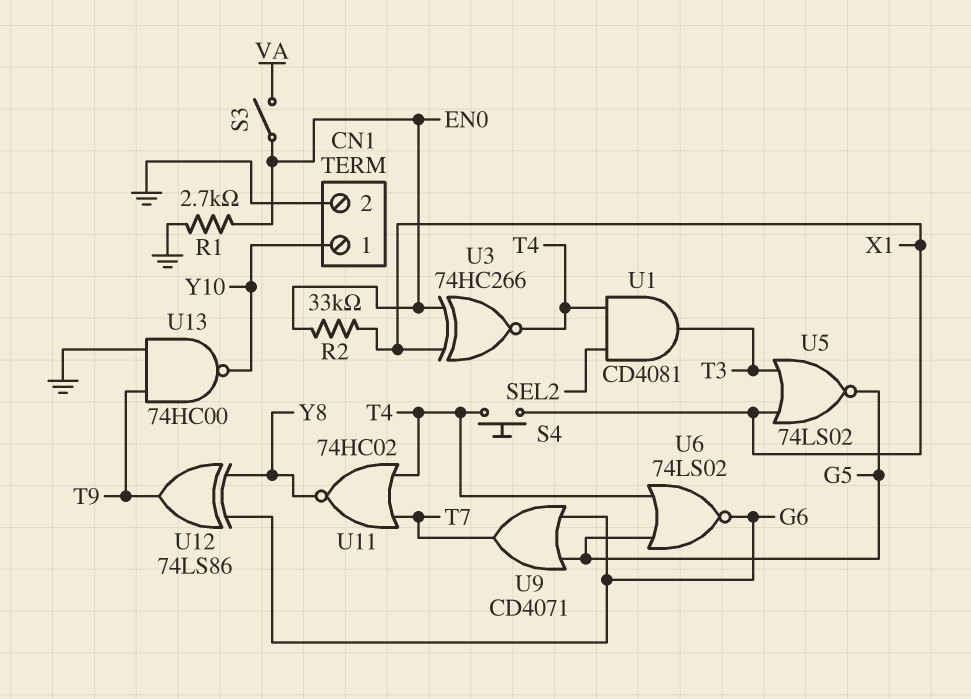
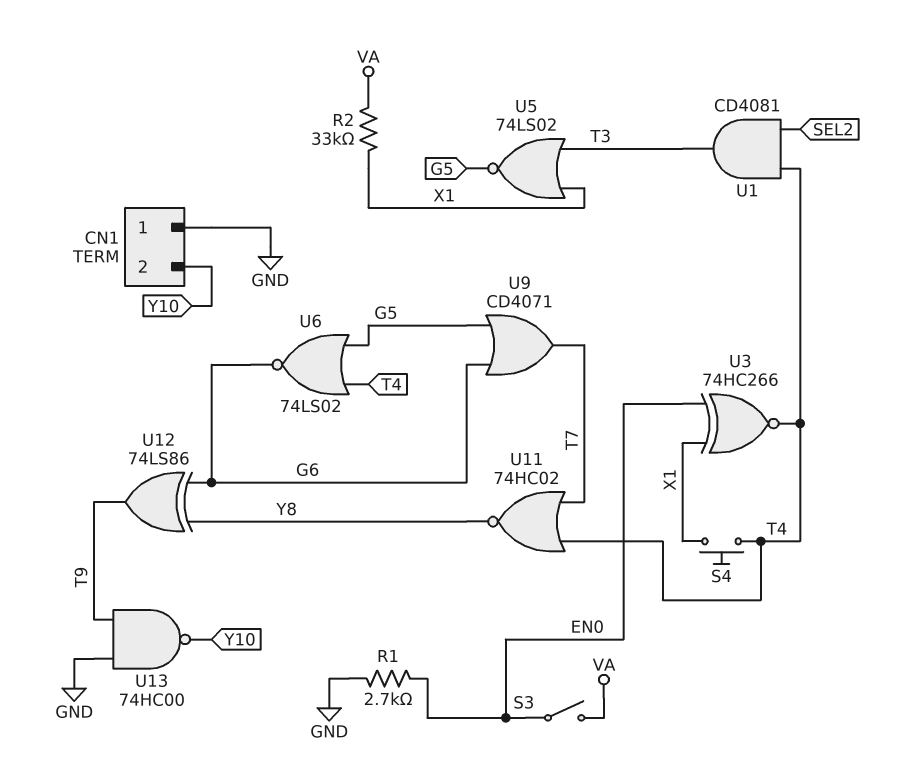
CN1 pin 1: Y10 -> GND
CN1 pin 2: GND -> Y10
R2: 33k (EN0, X1) -> 33k (VA, X1)

